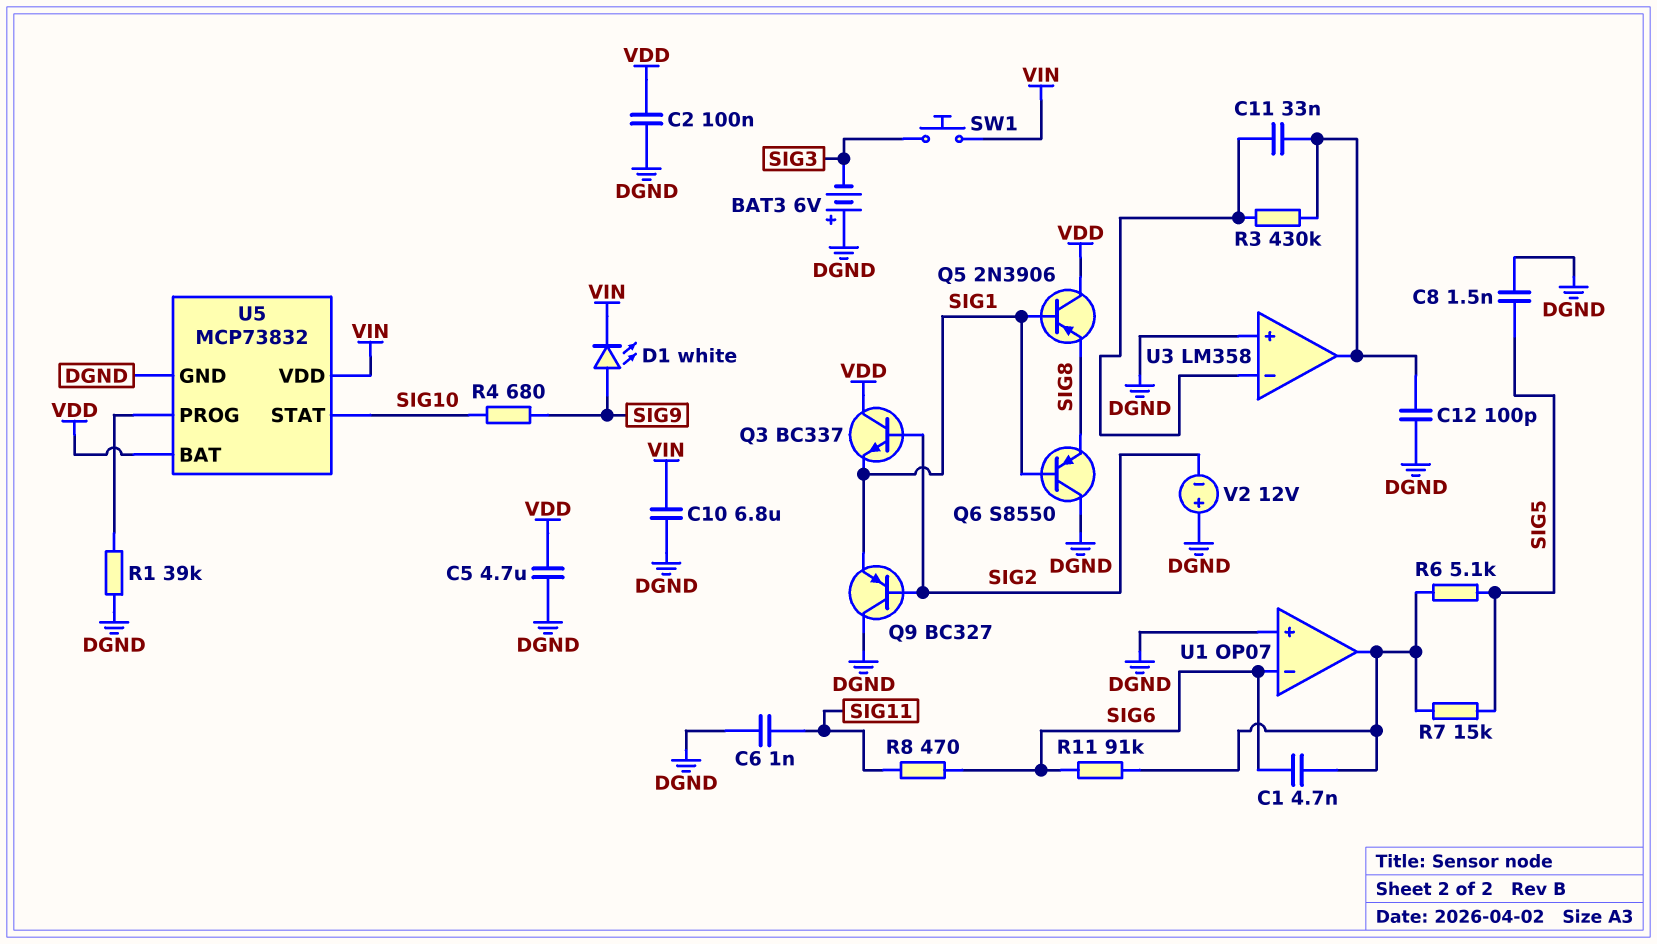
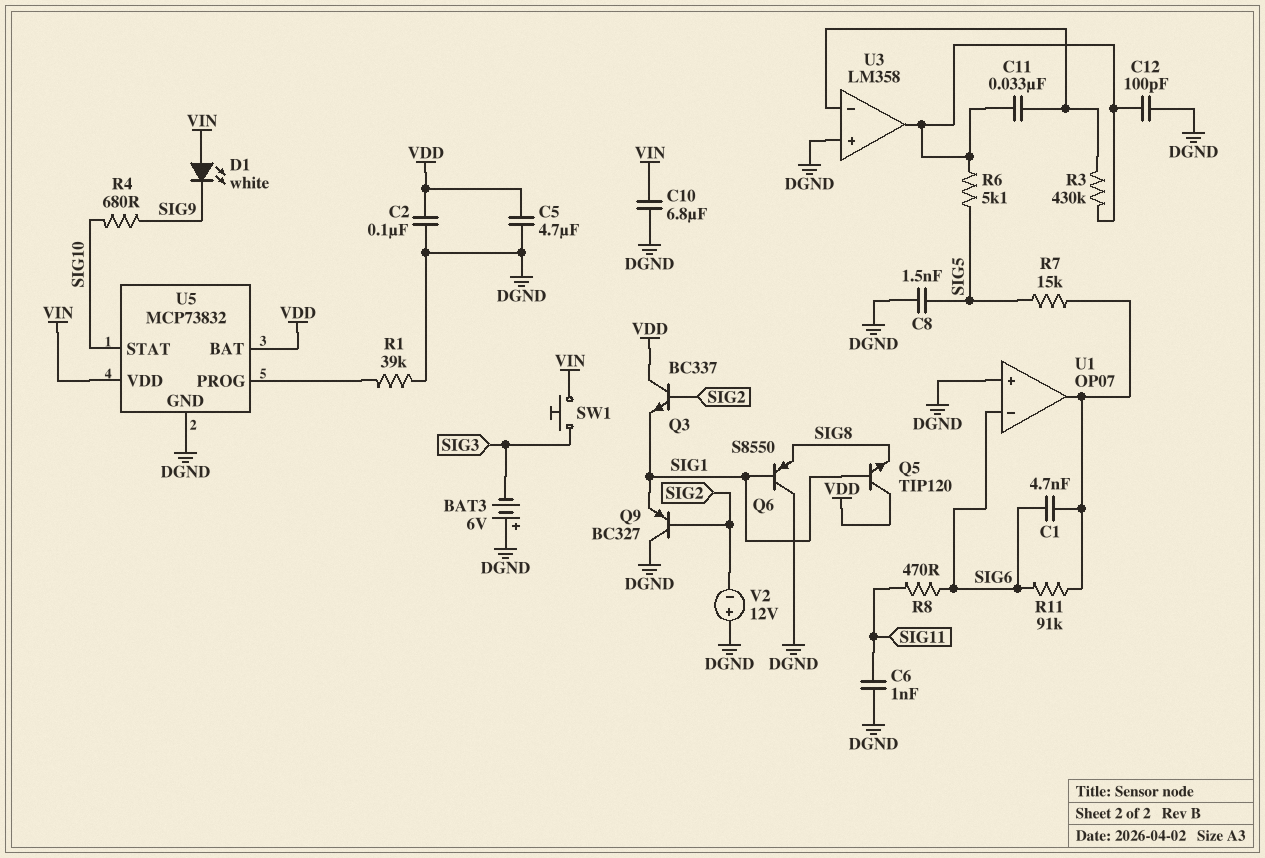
D1: LED white (A SIG9, K VIN) -> LED white (A VIN, K SIG9)
Q5: PNP 2N3906 (B SIG1, C VDD, E SIG8) -> NPN TIP120 (B SIG1, C VDD, E SIG8)
R6: 5.1k (SIG5, U1/out) -> 5.1k (SIG5, U3/out)

